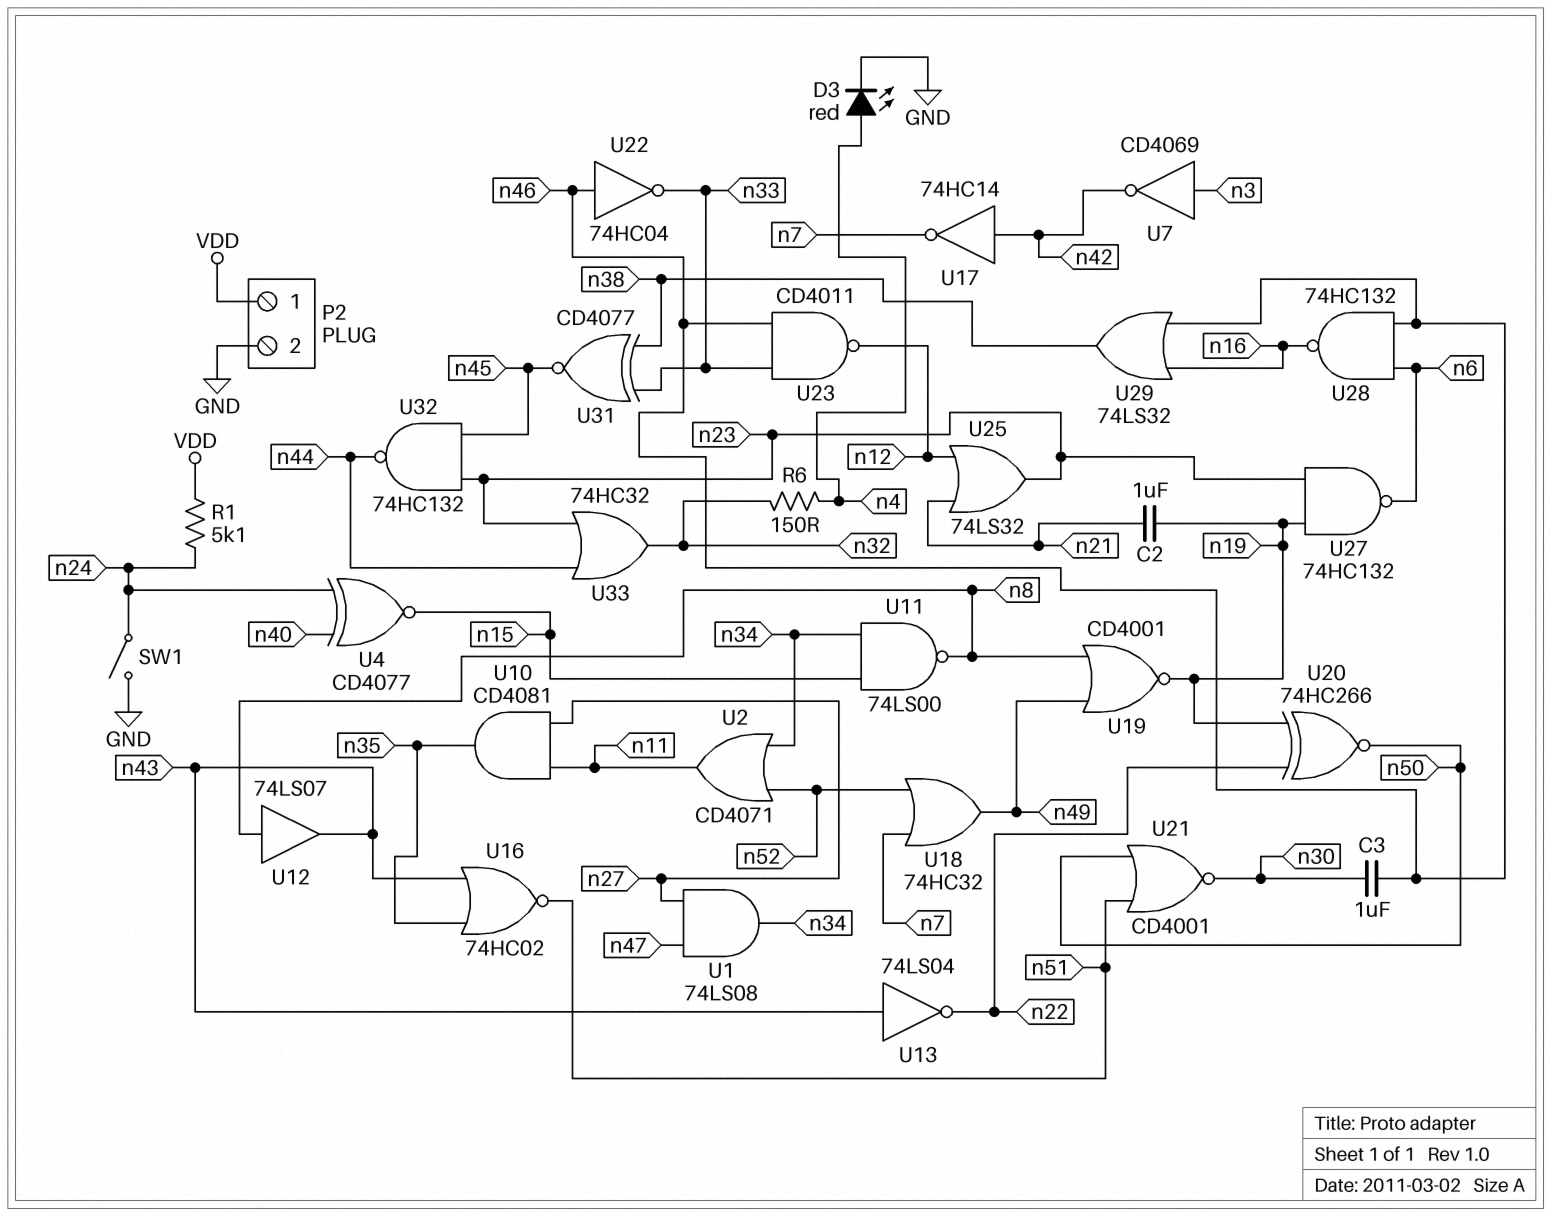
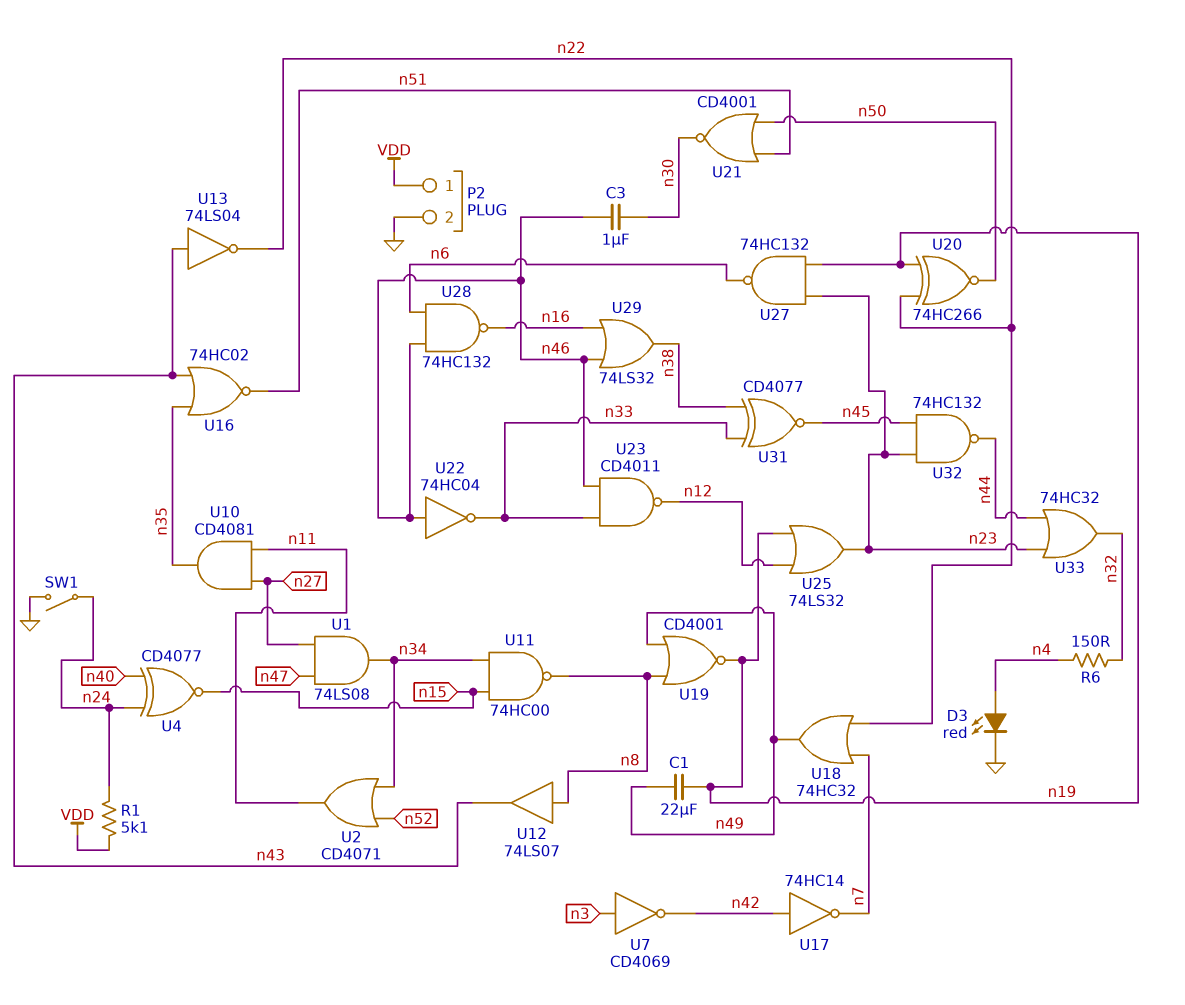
C1: none -> 22uF (n19, n49)
C2: 1uF (n19, n21) -> none
U11: NAND 74LS00 (in n15, in n34, out n8) -> NAND 74HC00 (in n15, in n34, out n8)
U18: OR 74HC32 (in n7, in n52, out n49) -> OR 74HC32 (in n7, in n22, out n49)
U25: OR 74LS32 (in n12, in n21, out n23) -> OR 74LS32 (in n12, in n19, out n23)

